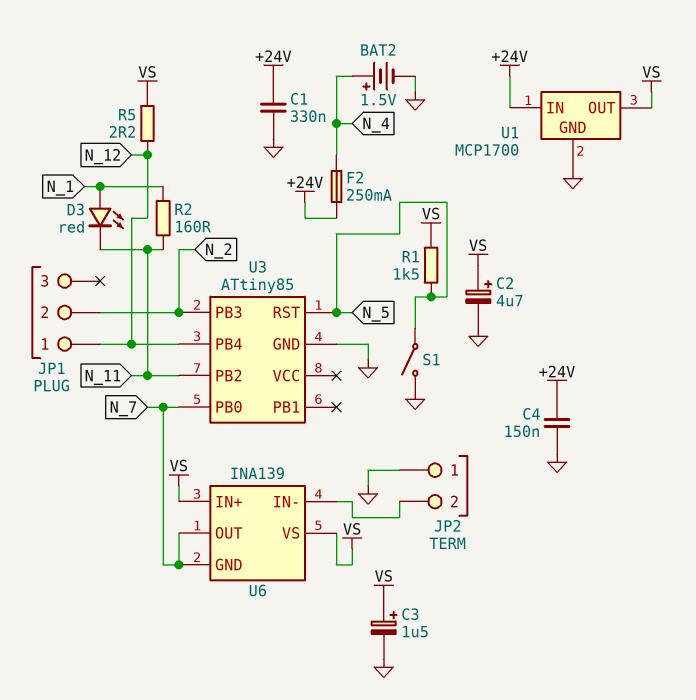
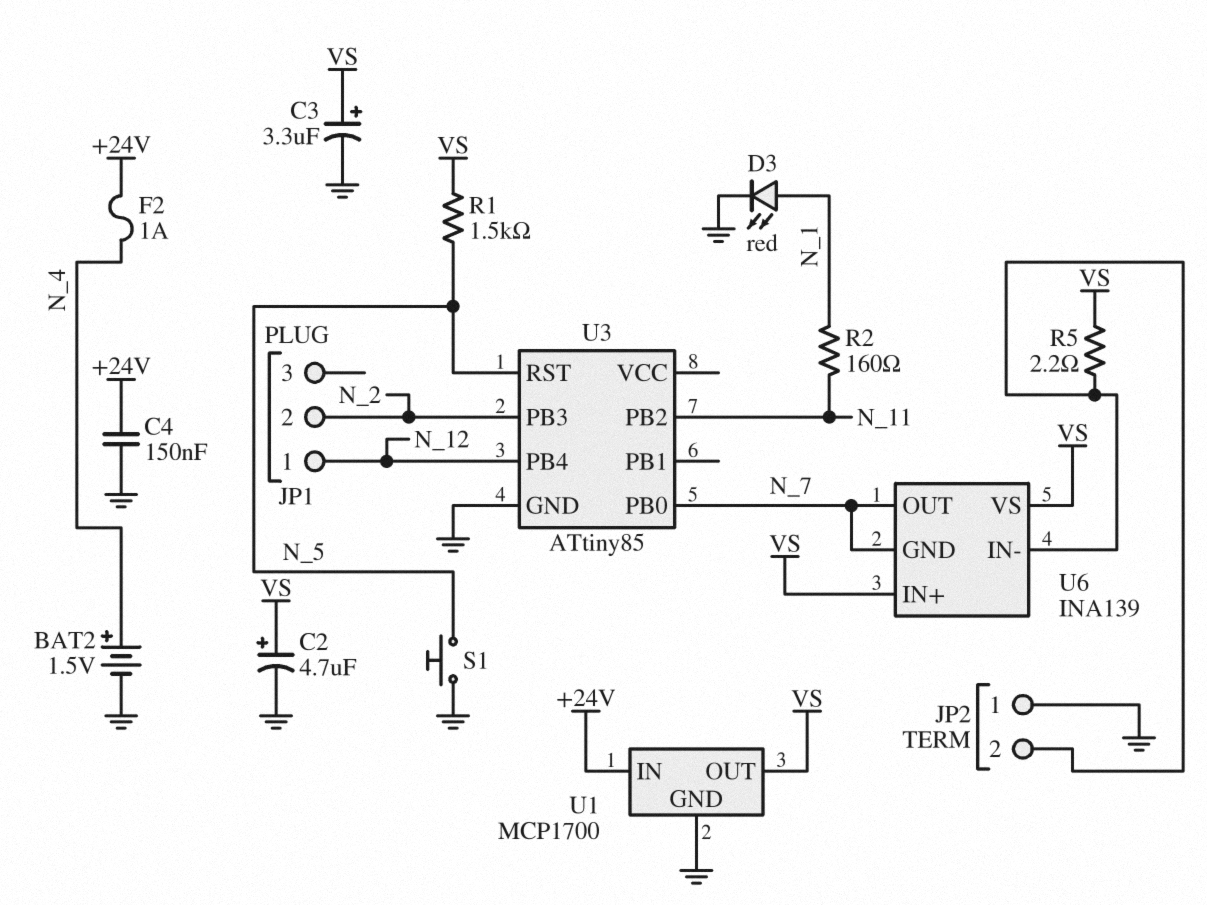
C1: 330nF (+24V, GND) -> none
C3: 1.5uF (plus VS, minus GND) -> 3.3uF (plus VS, minus GND)
D3: LED red (A N_1, K N_11) -> LED red (A N_1, K GND)
F2: 250mA (+24V, N_4) -> 1A (+24V, N_4)
R5: 2.2 (N_12, VS) -> 2.2 (JP2/2, VS)
S1: switch (GND, N_5) -> button (GND, N_5)

